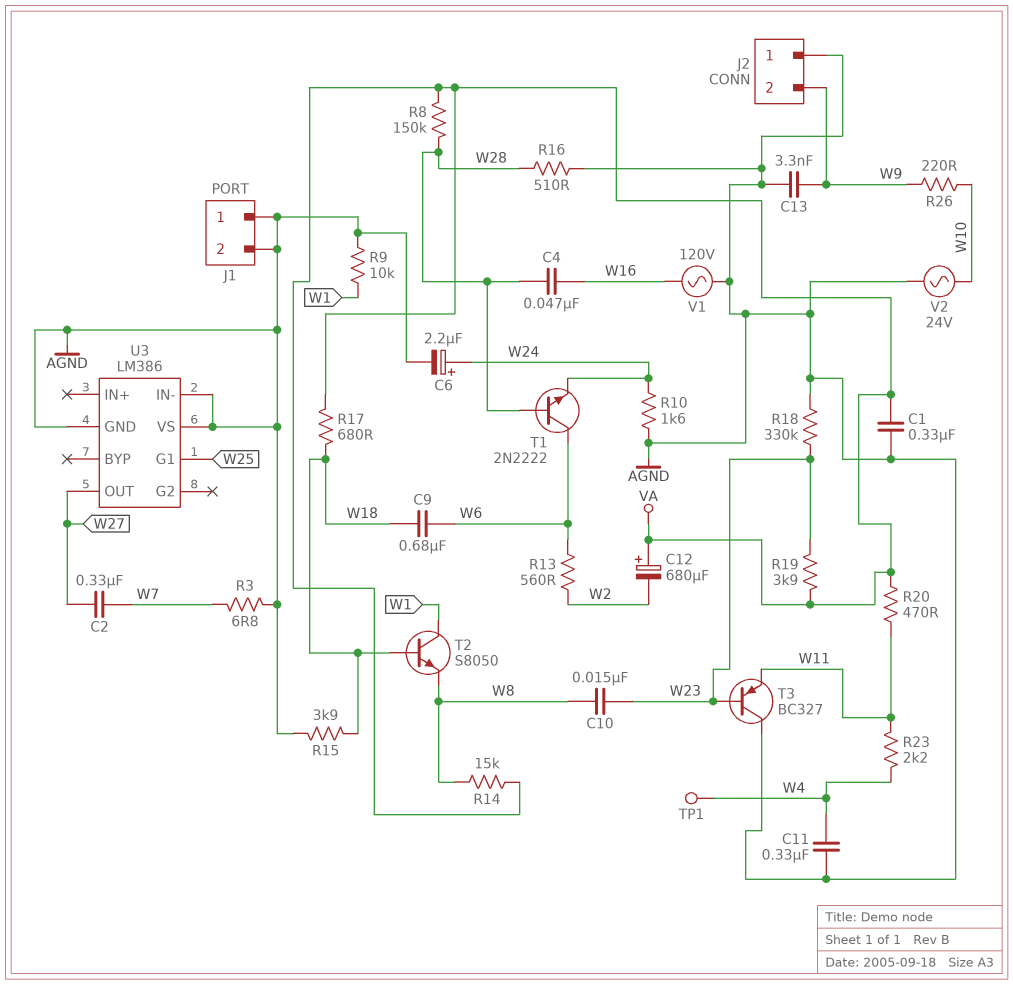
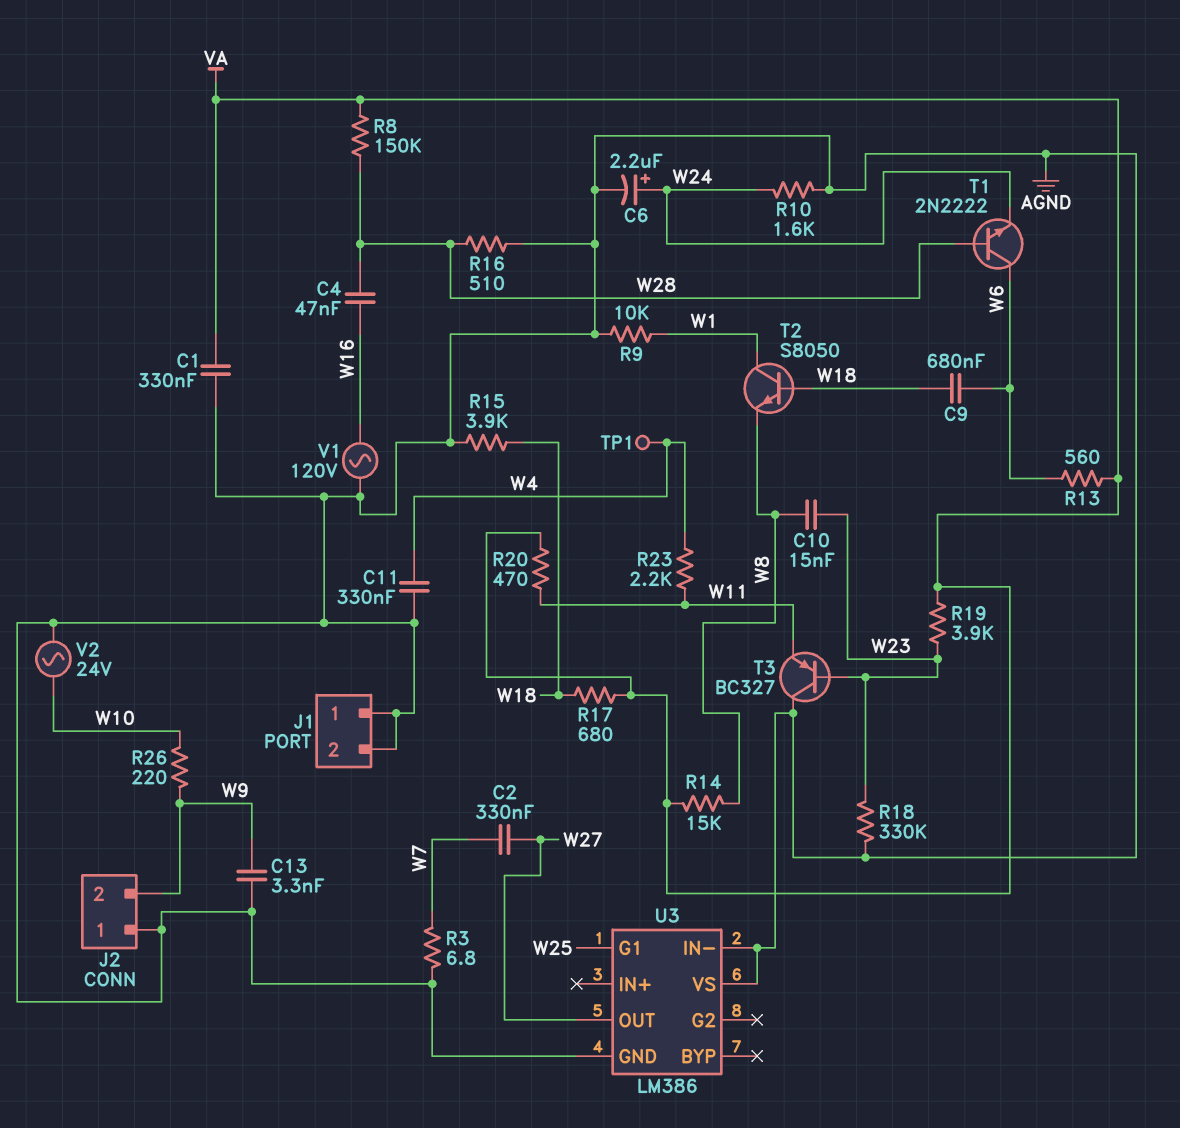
C12: 680uF (plus VA, minus W2) -> none
R13: 560 (W2, W6) -> 560 (VA, W6)

